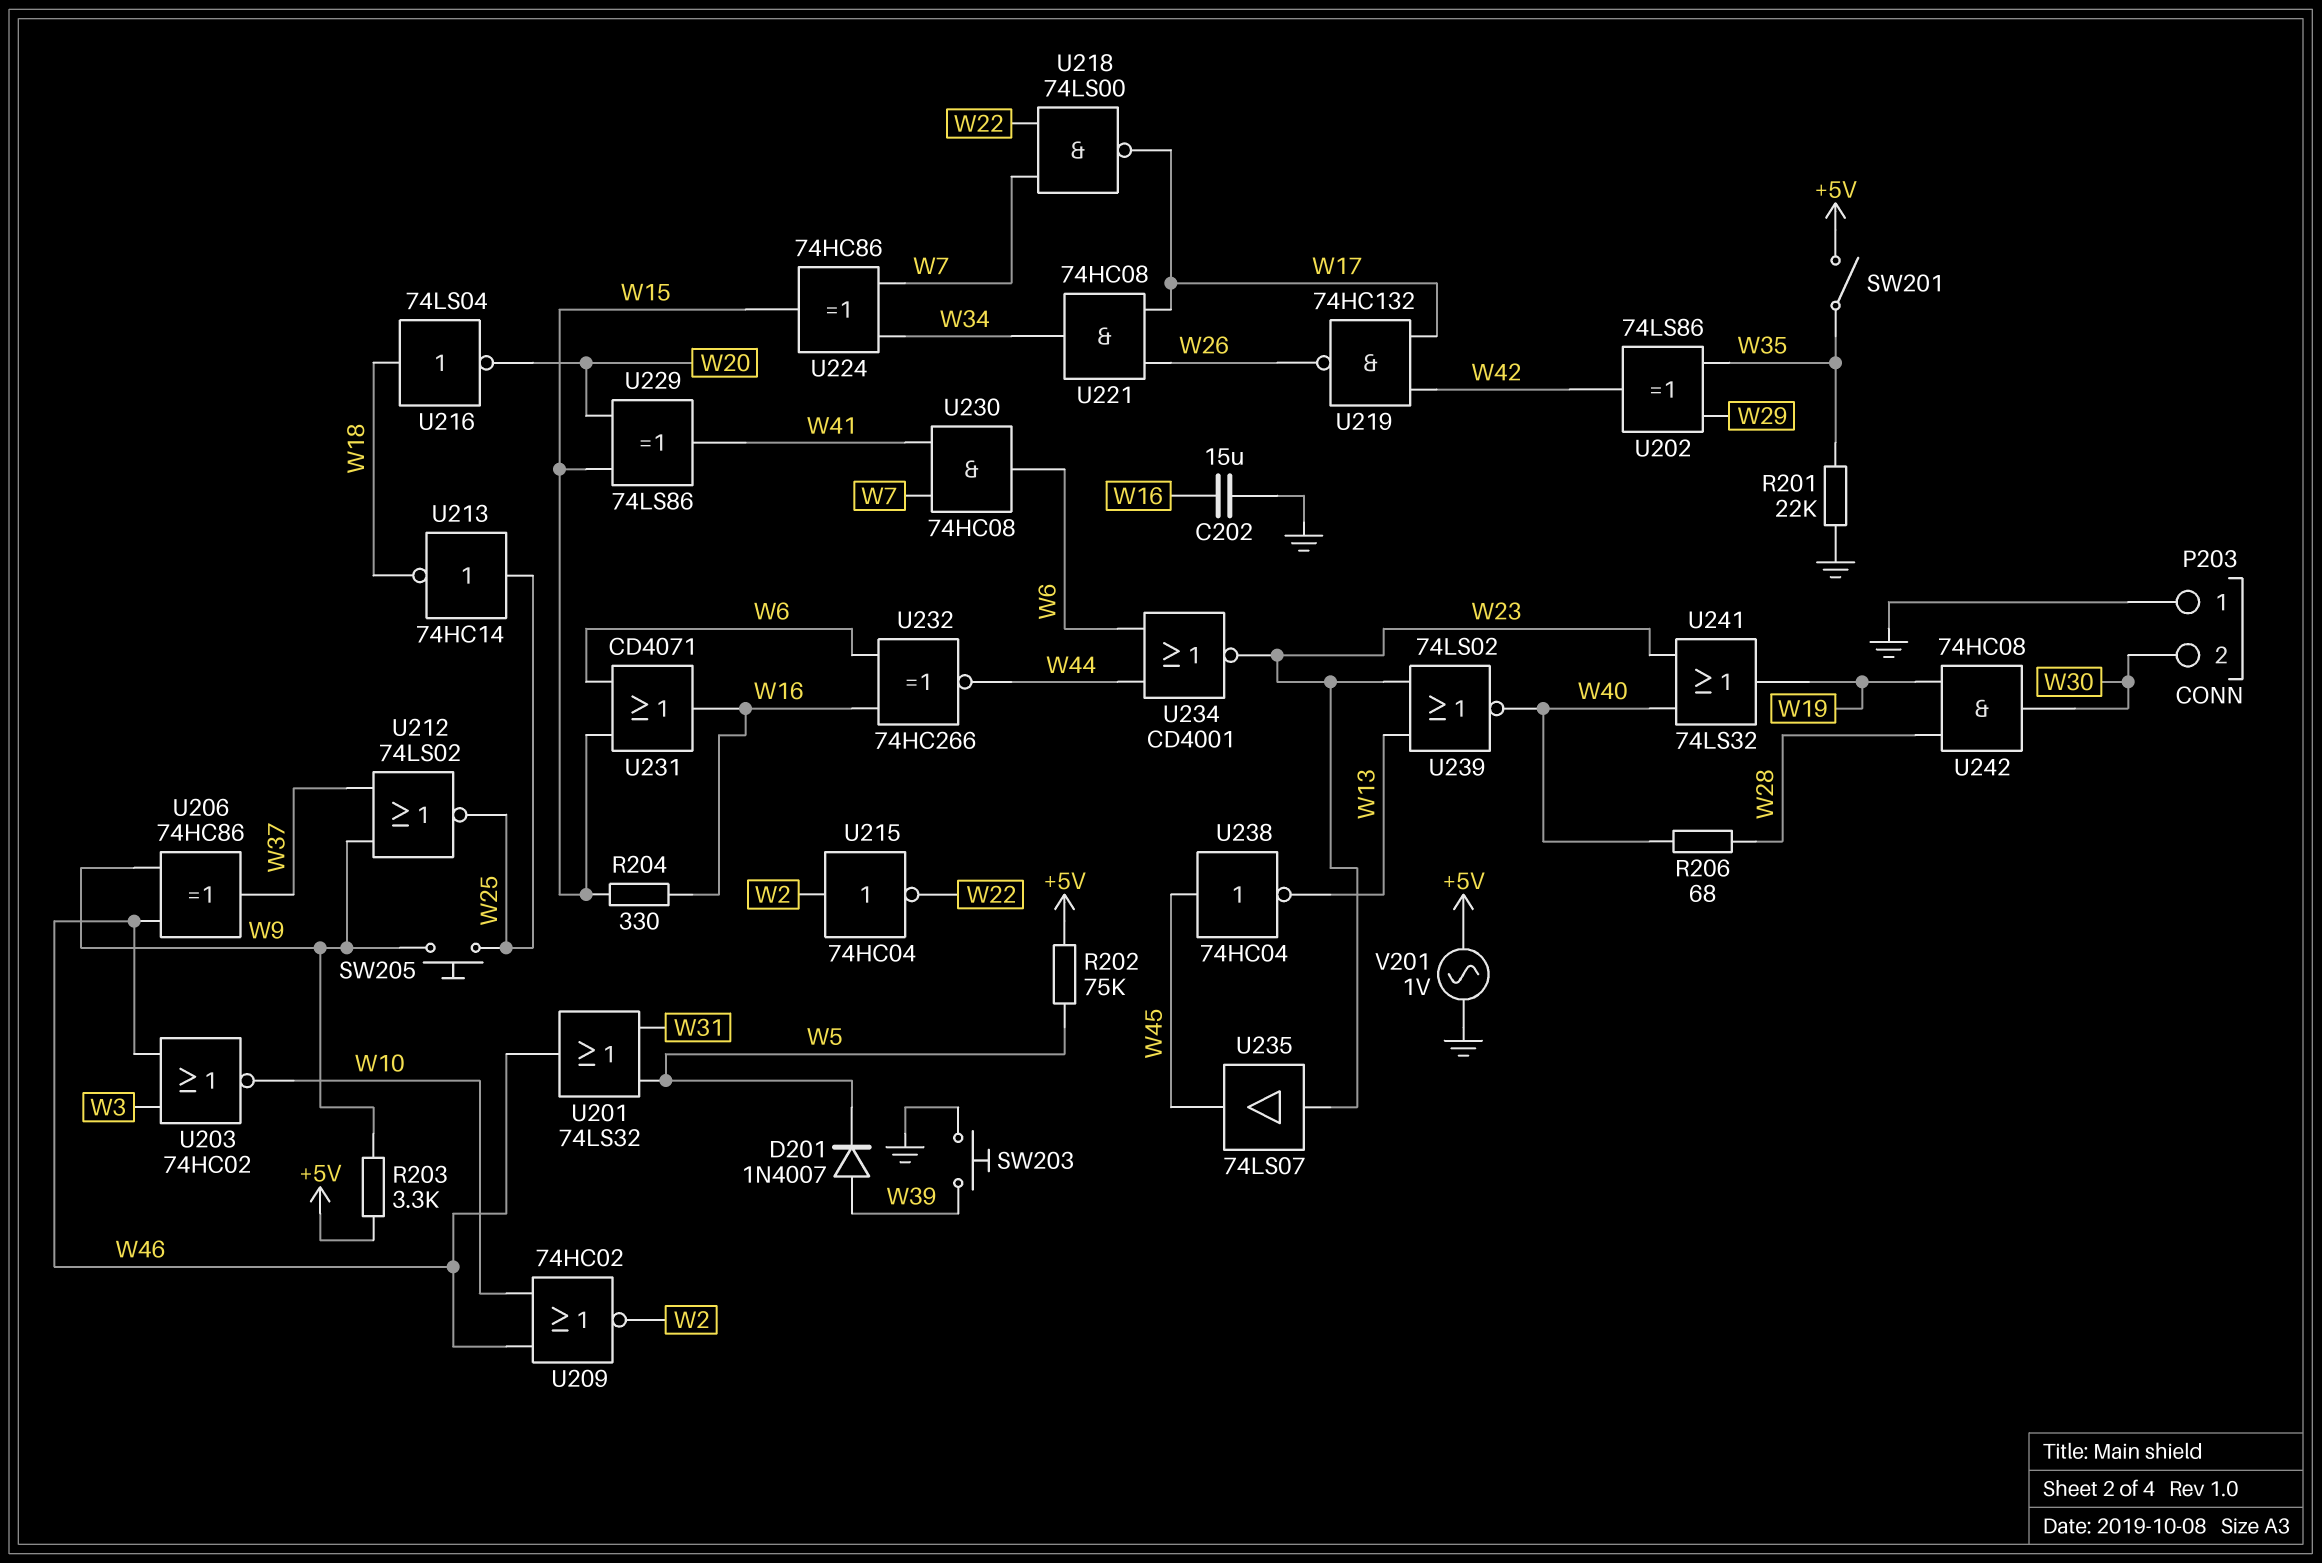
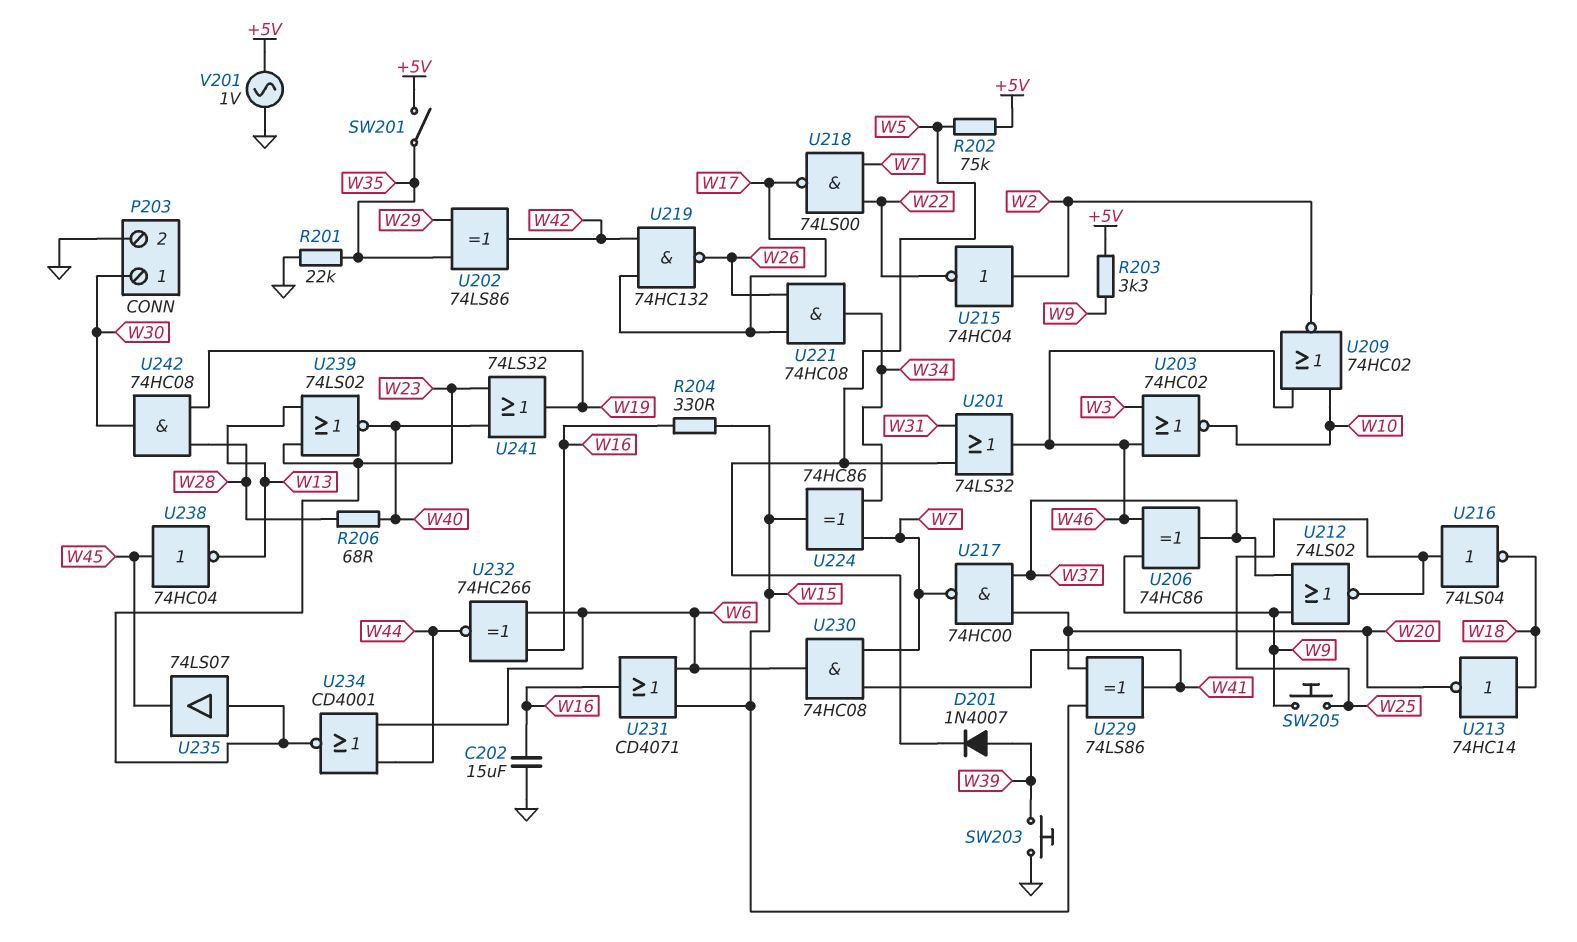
P203 pin 1: GND -> W30
P203 pin 2: W30 -> GND
U213: NOT 74HC14 (in W25, out W18) -> NOT 74HC14 (in W18, out W20)
U216: NOT 74LS04 (in W18, out W20) -> NOT 74LS04 (in W25, out W18)
U217: none -> NAND 74HC00 (in W20, in W37, out W7)

